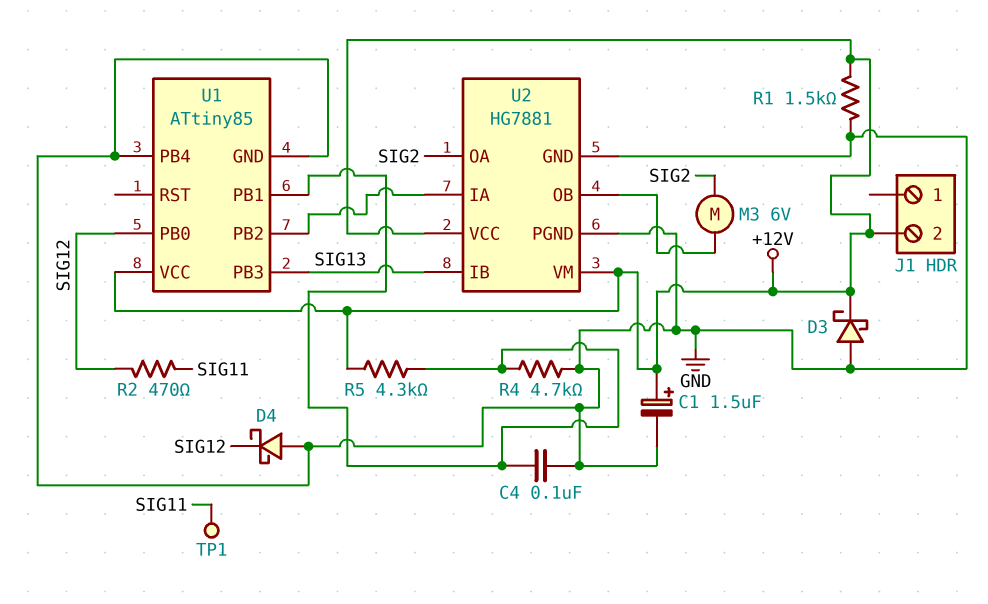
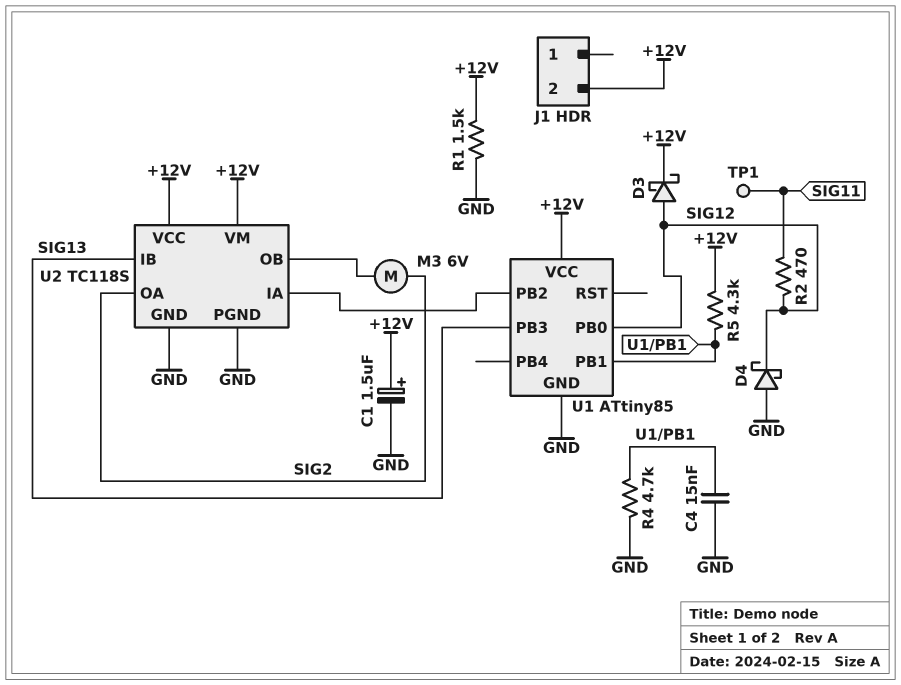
C4: 100nF (GND, U1/PB1) -> 15nF (GND, U1/PB1)
D3: schottky (A GND, K +12V) -> schottky (A SIG12, K +12V)
U1 pin PB4: GND -> none
U2: HG7881 -> TC118S

